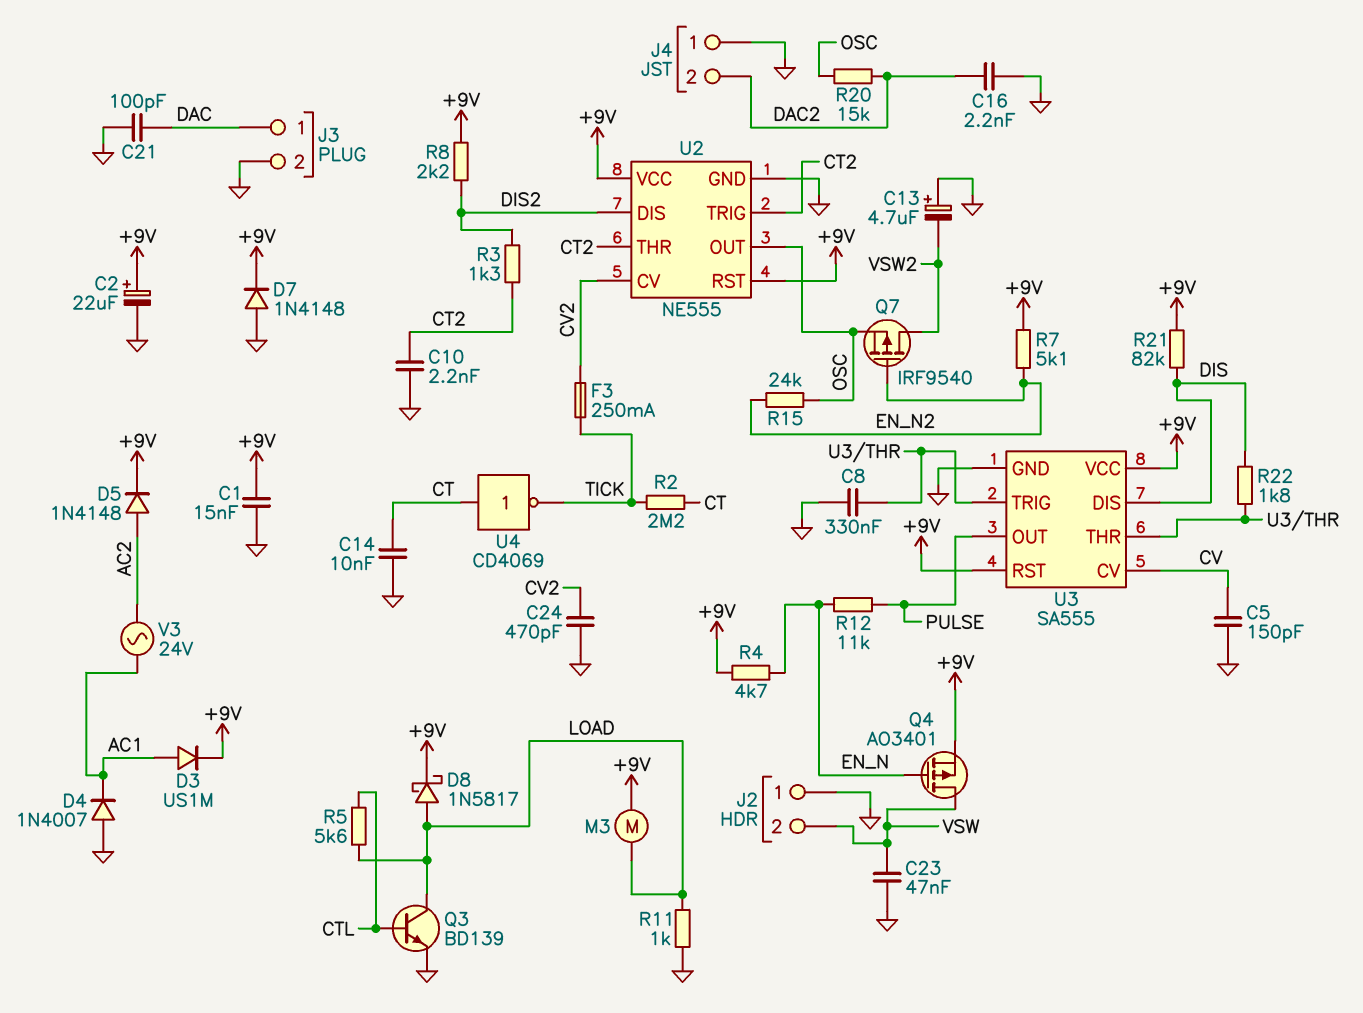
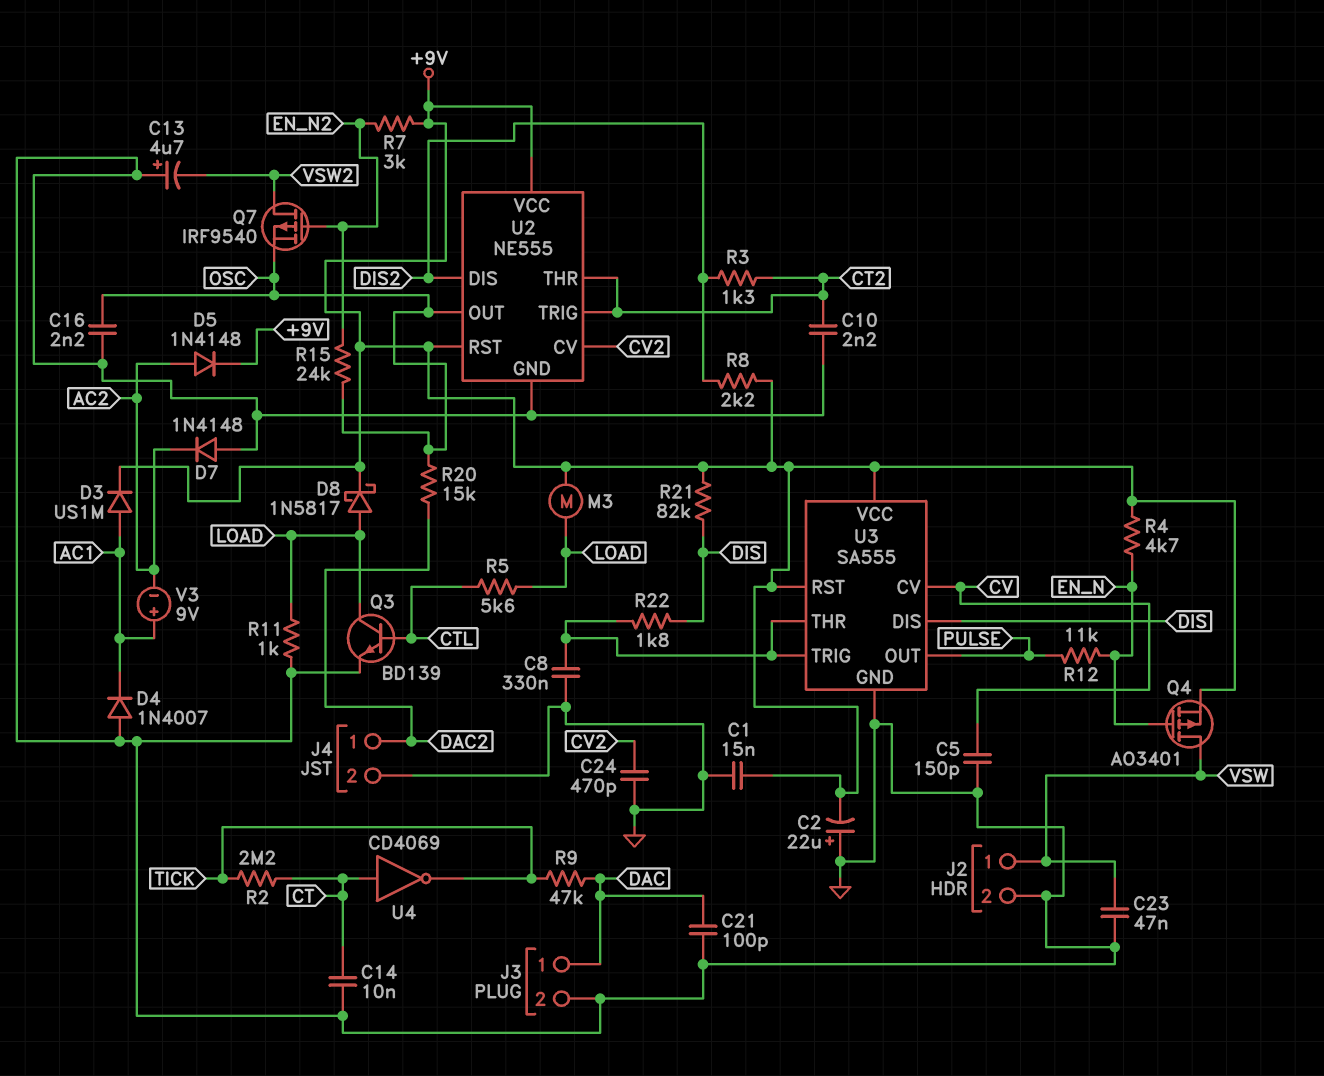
C2: 22uF (plus +9V, minus GND) -> 22uF (plus GND, minus +9V)
C16: 2.2nF (DAC2, GND) -> 2.2nF (GND, OSC)
D7: diode 1N4148 (A GND, K +9V) -> diode 1N4148 (A GND, K AC2)
F3: 250mA (CV2, TICK) -> none
J2 pin 1: GND -> VSW
J2 pin 2: VSW -> GND
J4 pin 1: GND -> DAC2
J4 pin 2: DAC2 -> GND
R7: 5.1k (+9V, EN_N2) -> 3k (+9V, EN_N2)
R9: none -> 47k (DAC, TICK)
V3: AC 24V (AC1, AC2) -> 9V (plus AC1, minus AC2)

